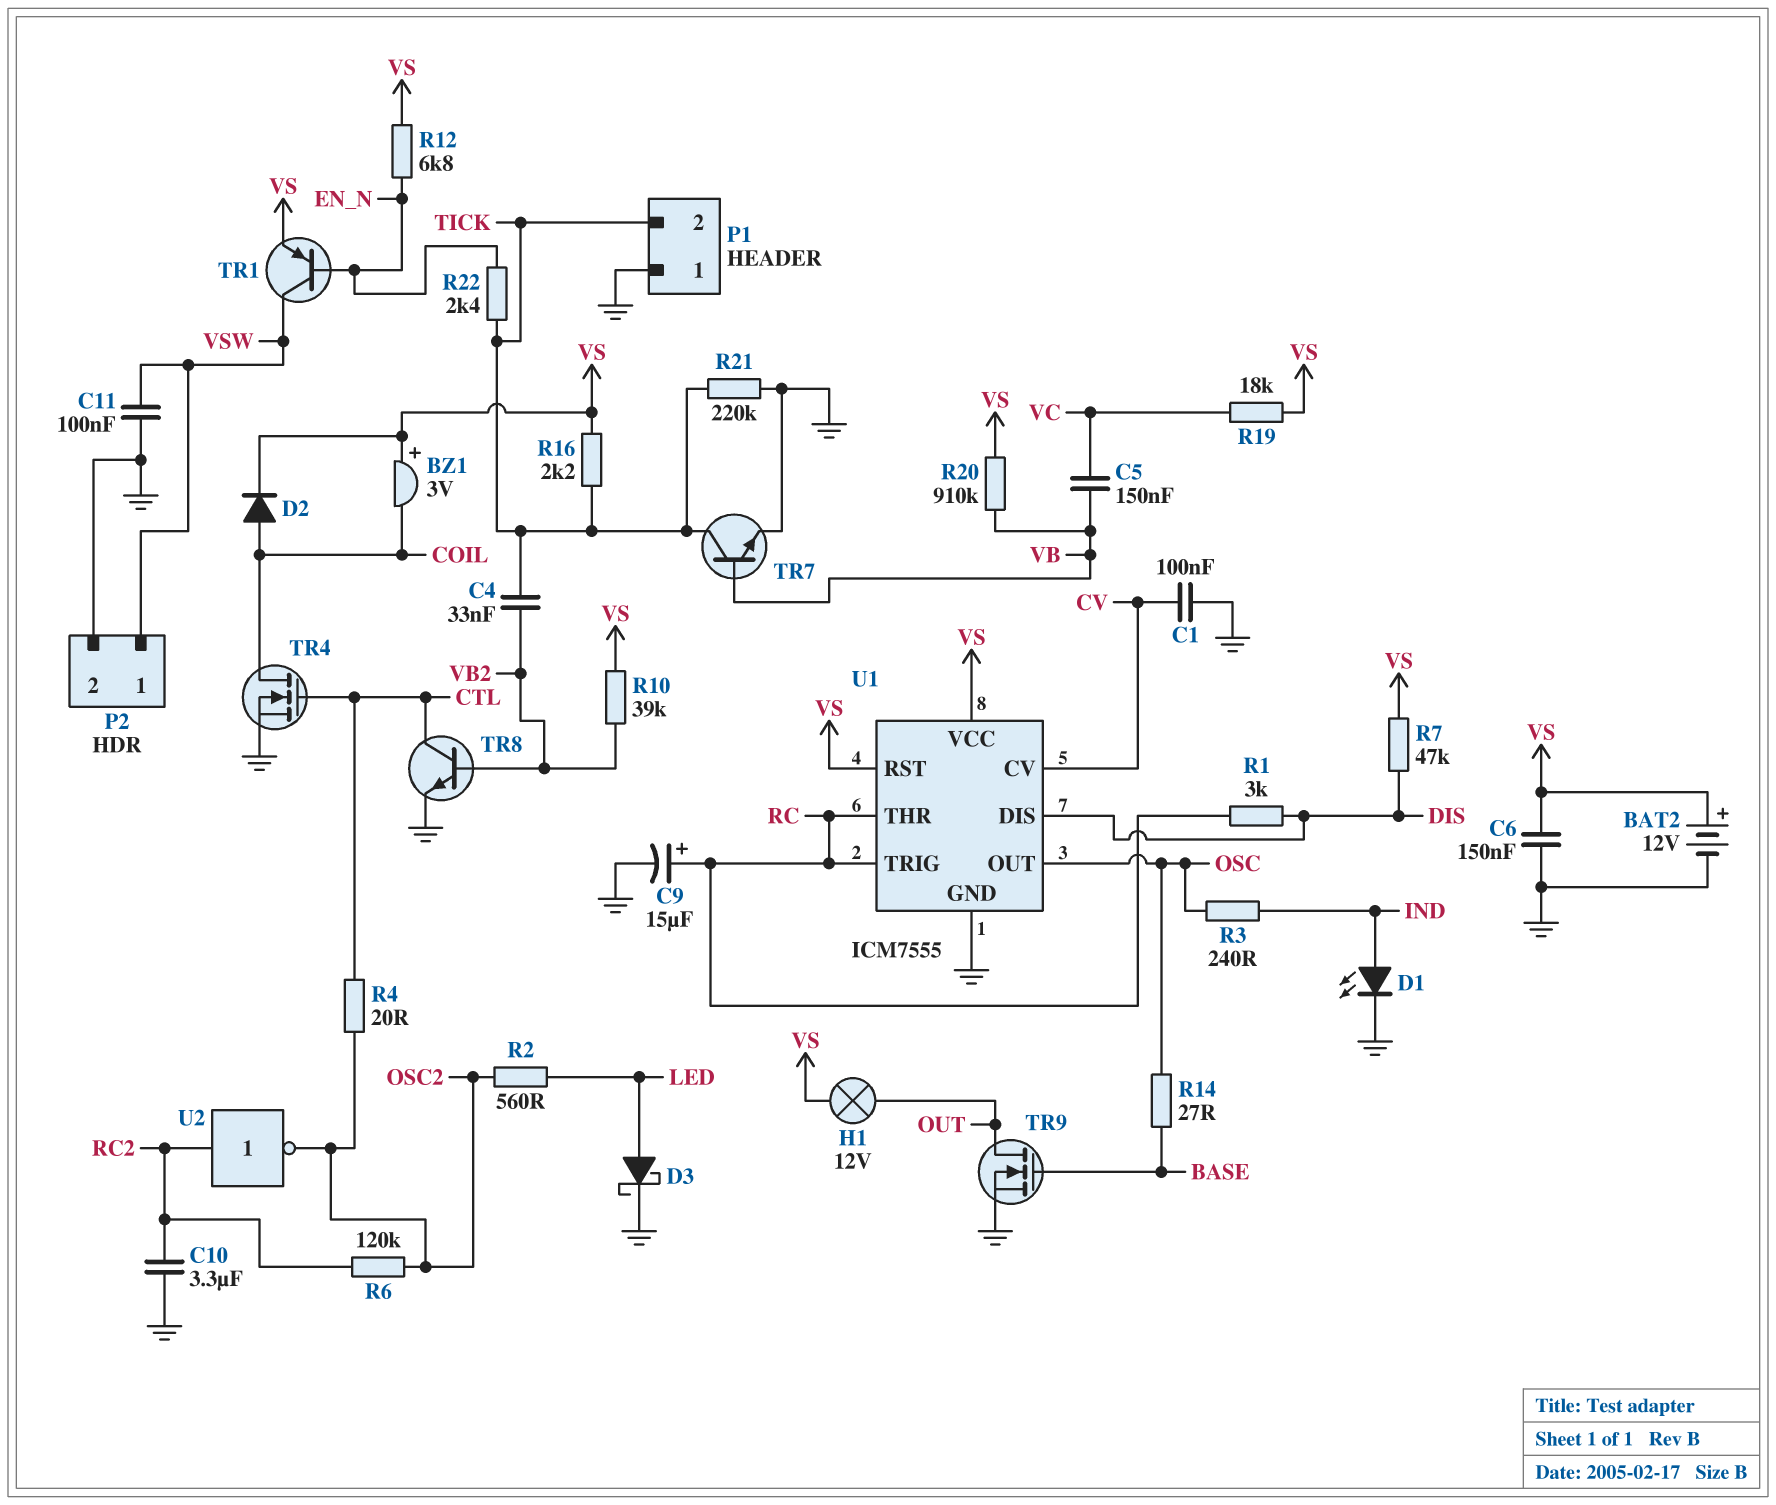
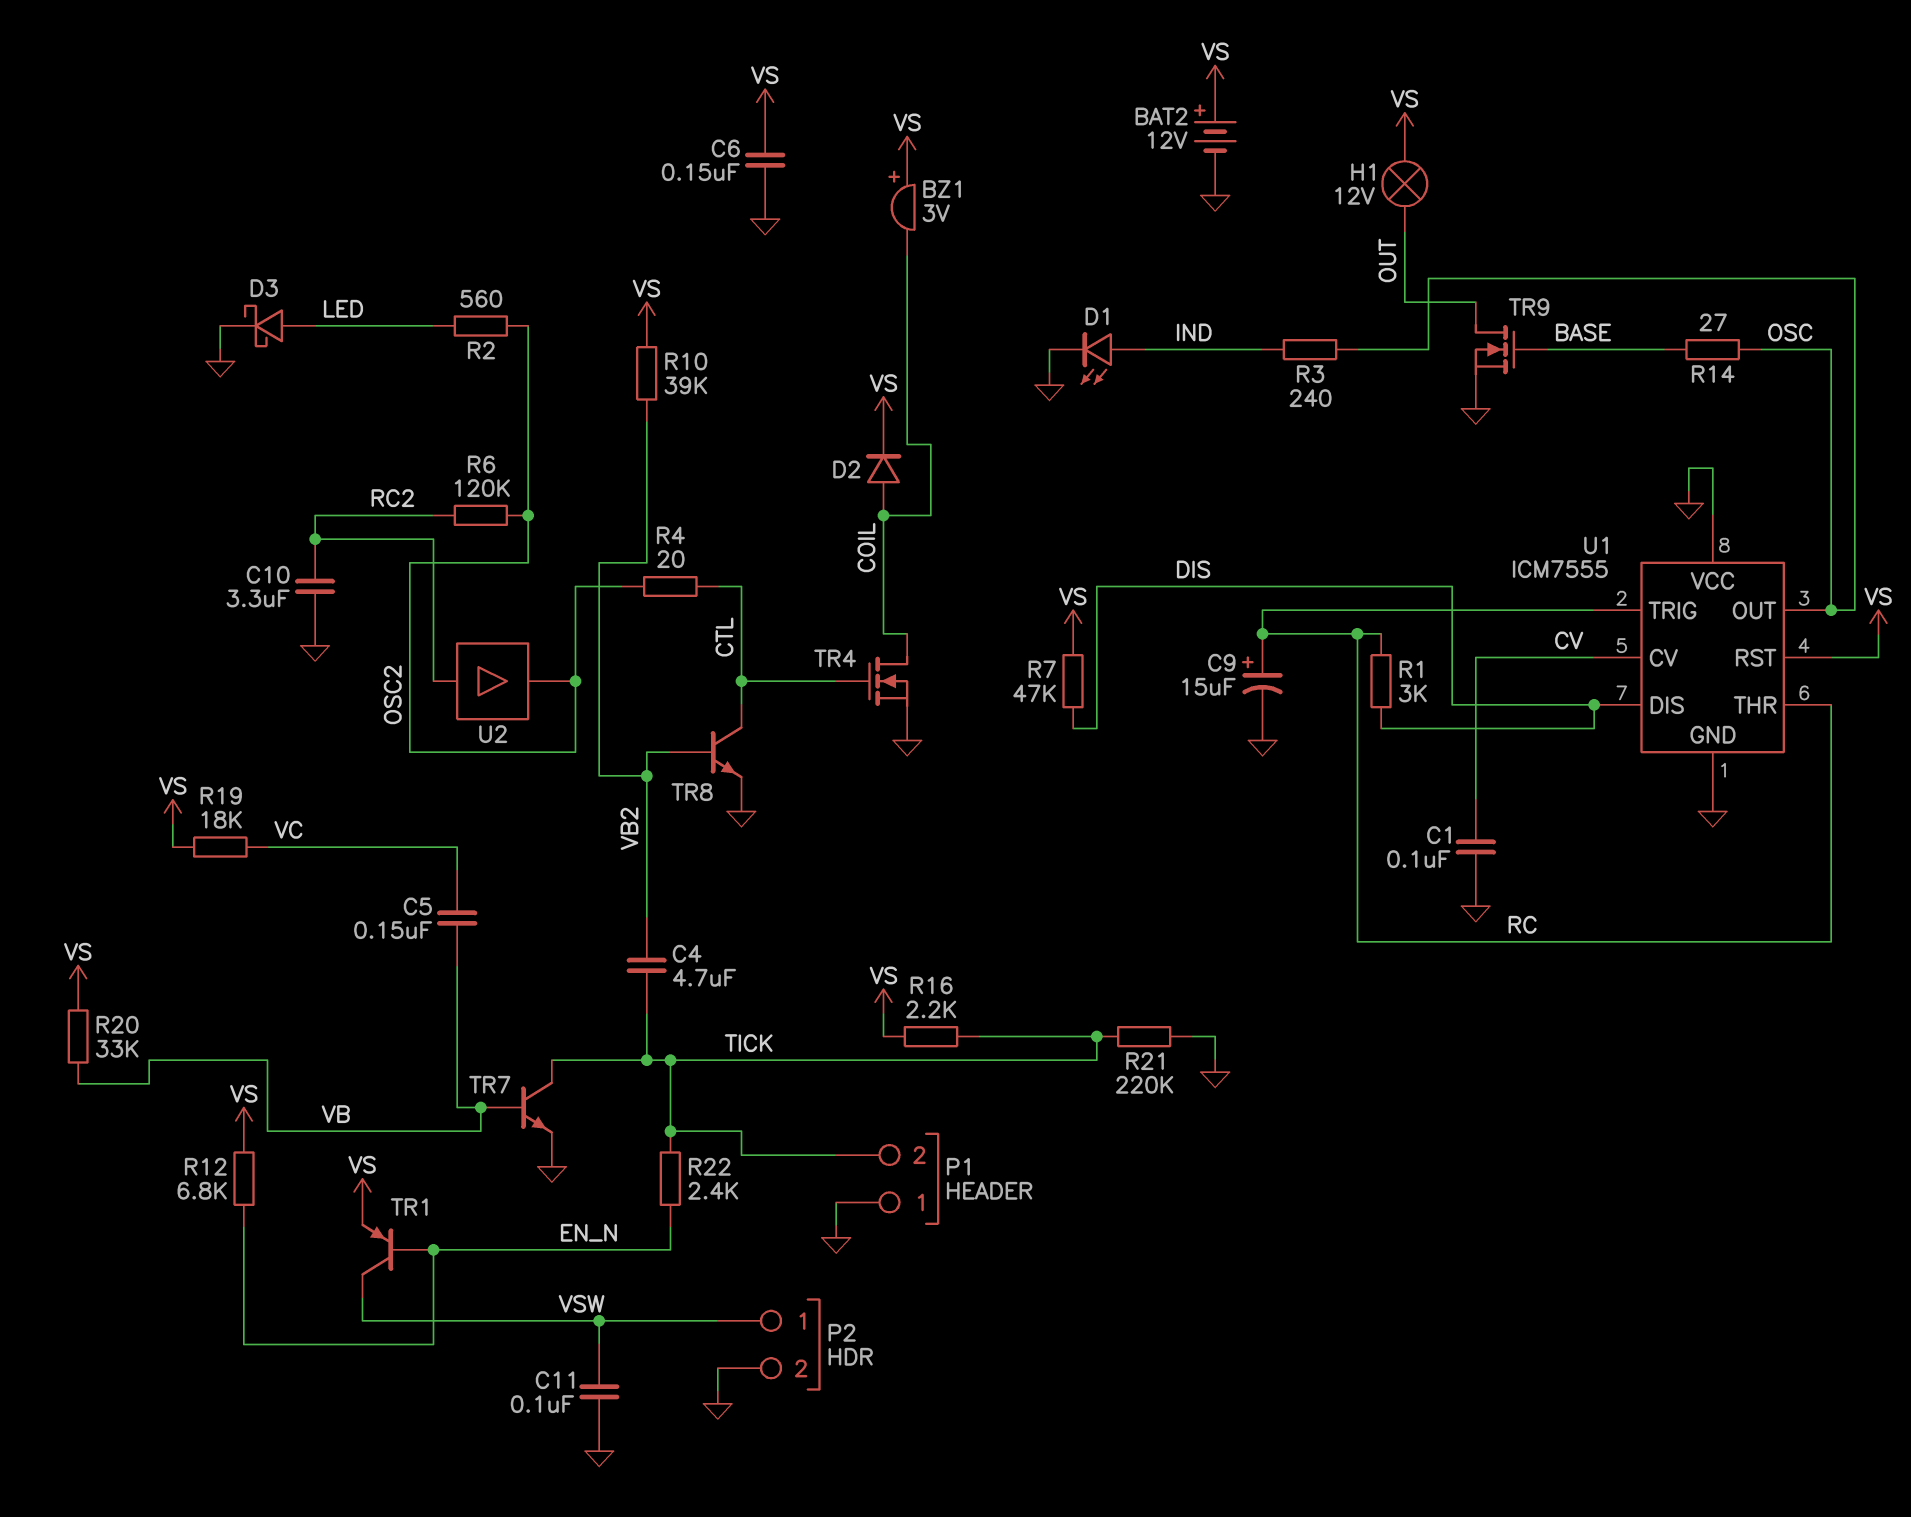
C4: 33nF (TICK, VB2) -> 4.7uF (TICK, VB2)
R20: 910k (VB, VS) -> 33k (VB, VS)
U1 pin VCC: VS -> GND
U2: NOT (in RC2, out OSC2) -> buffer (in RC2, out OSC2)

